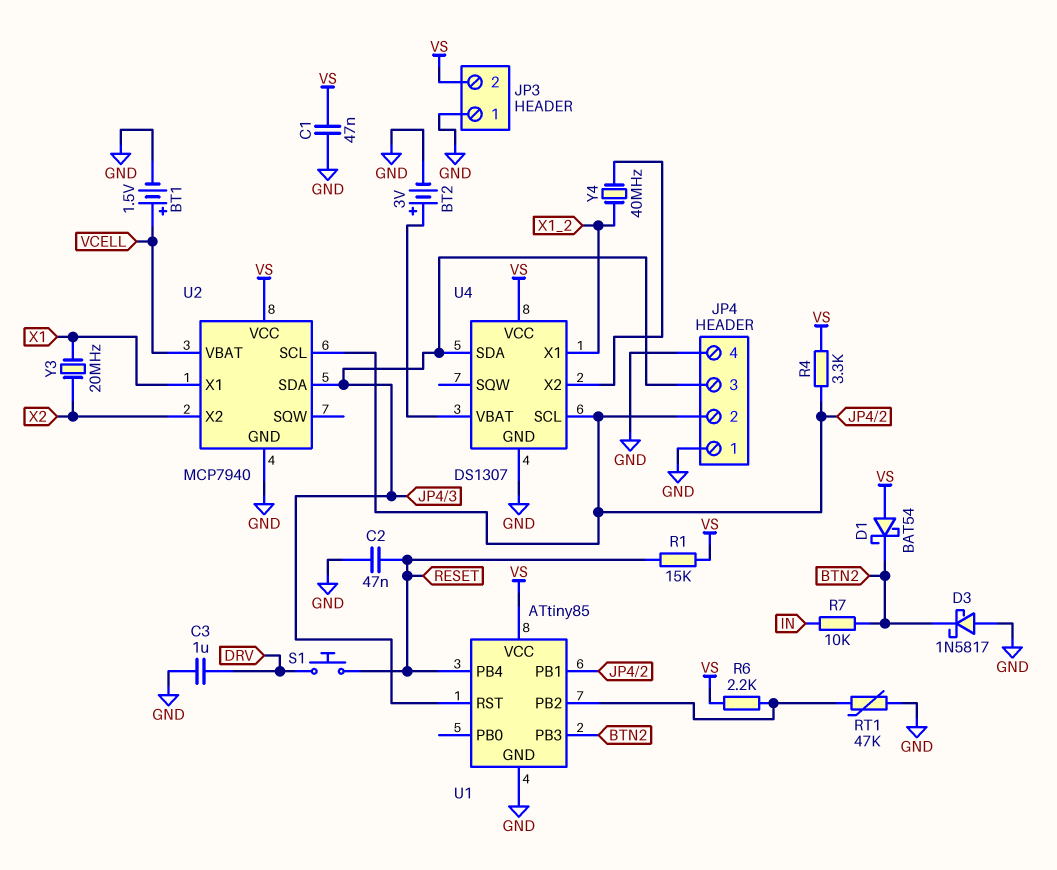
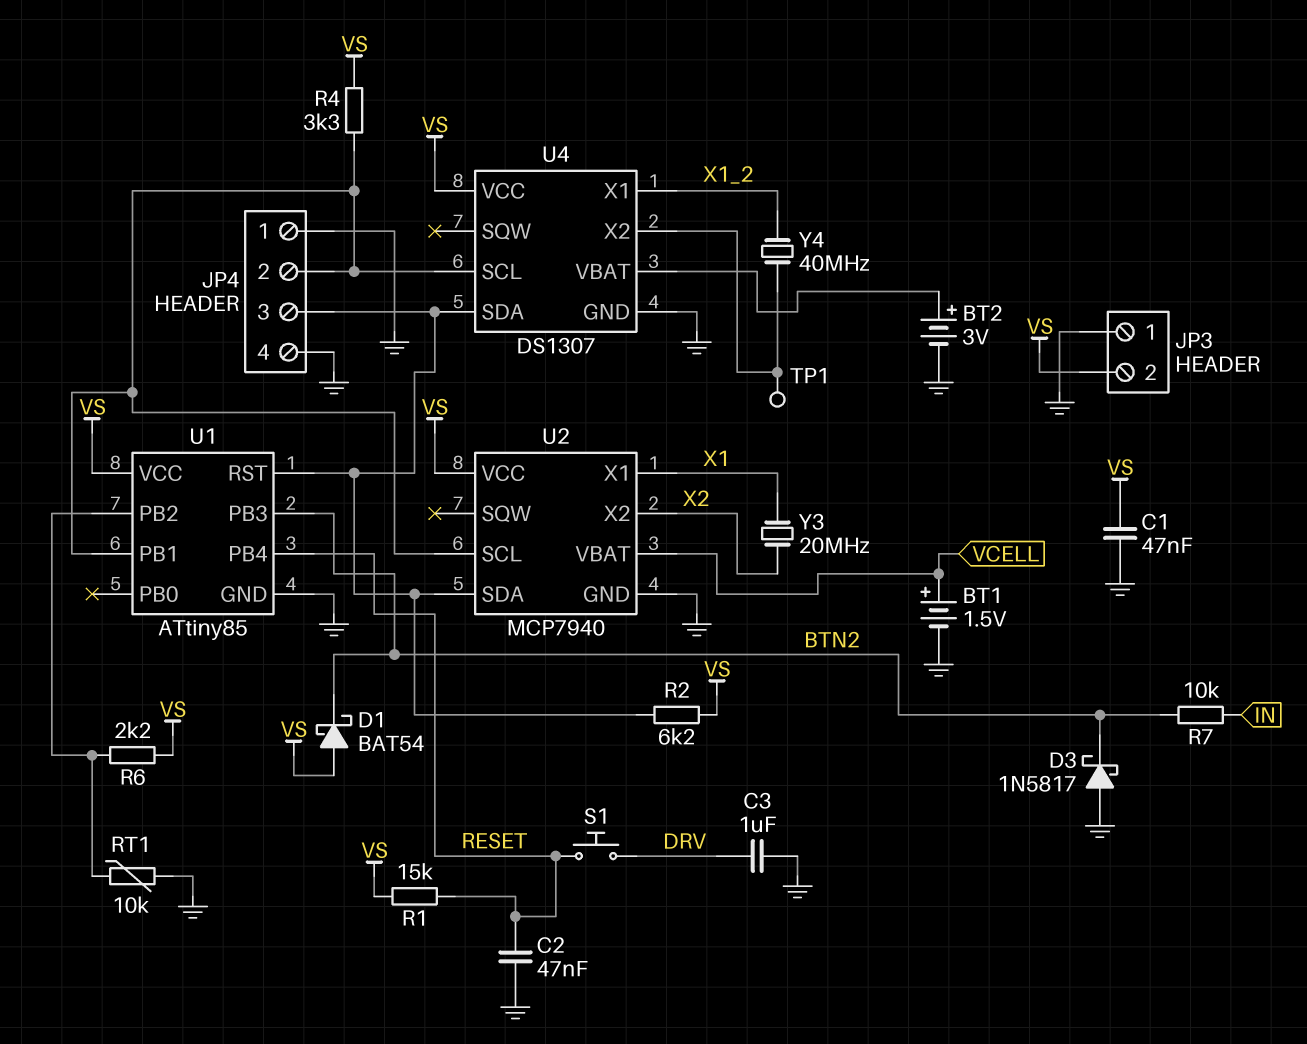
R2: none -> 6.2k (JP4/3, VS)
RT1: 47k (GND, U1/PB2) -> 10k (GND, U1/PB2)
TP1: none -> test point (U4/X2)

